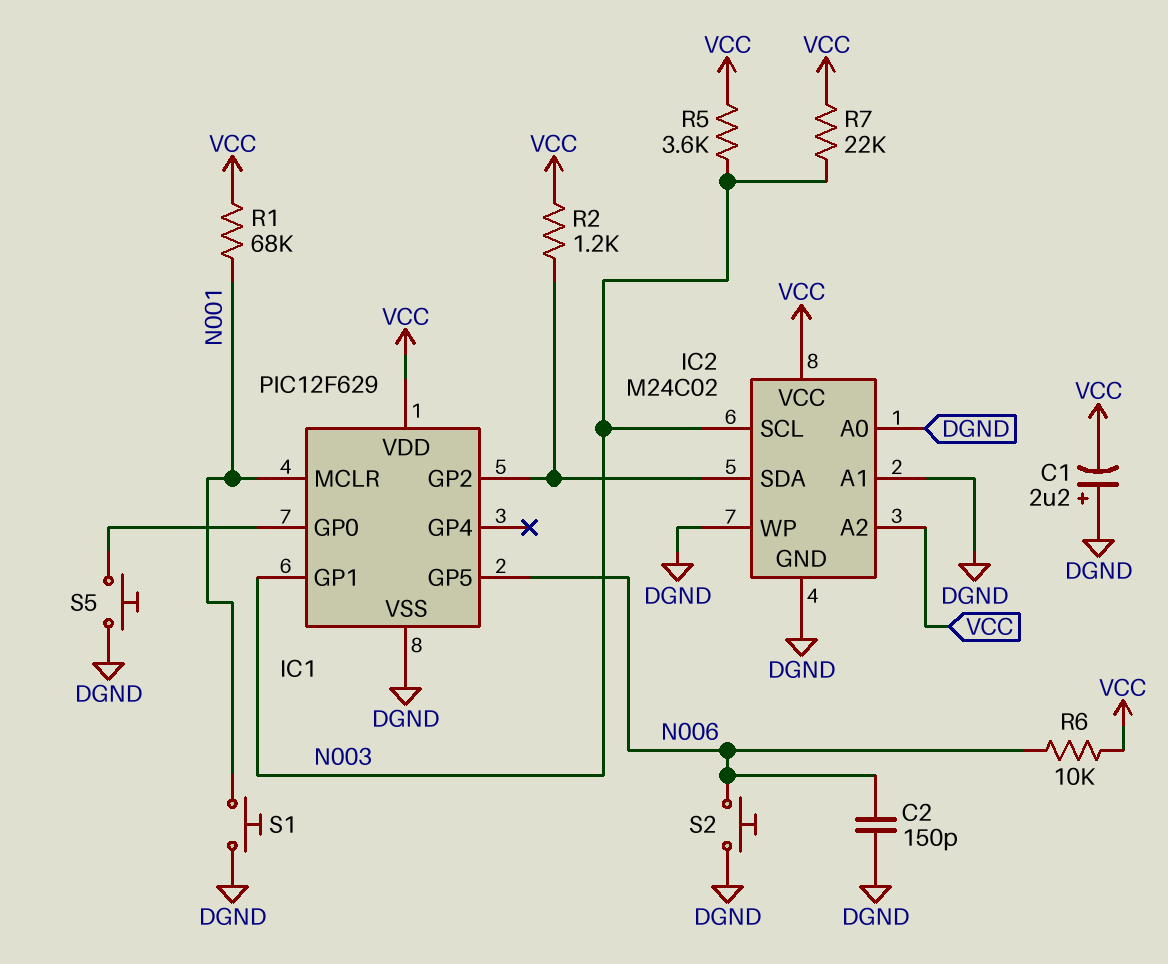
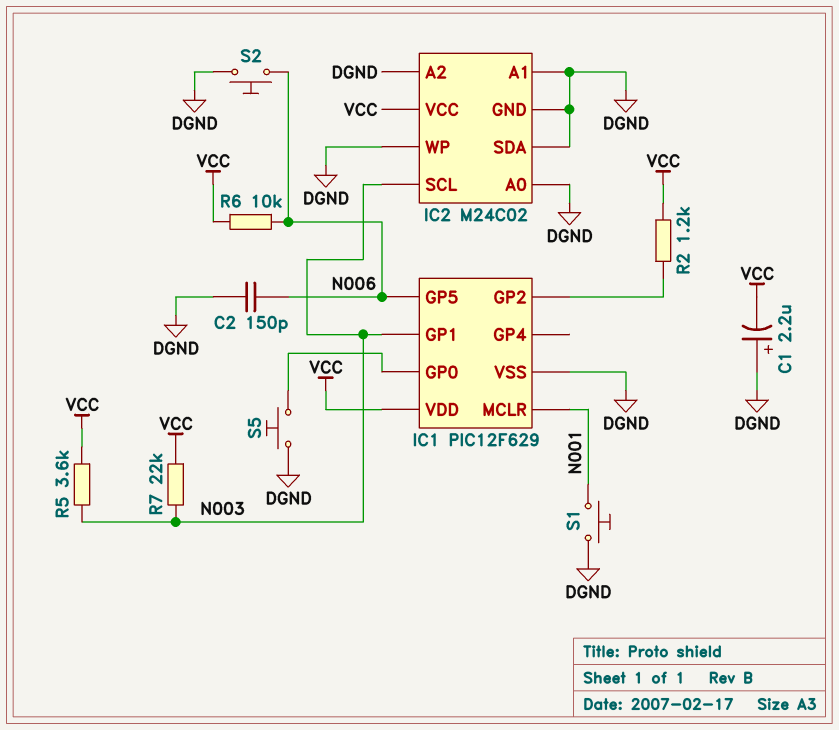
IC2 pin A2: VCC -> DGND
IC2 pin SDA: IC1/GP2 -> DGND
R1: 68k (N001, VCC) -> none

